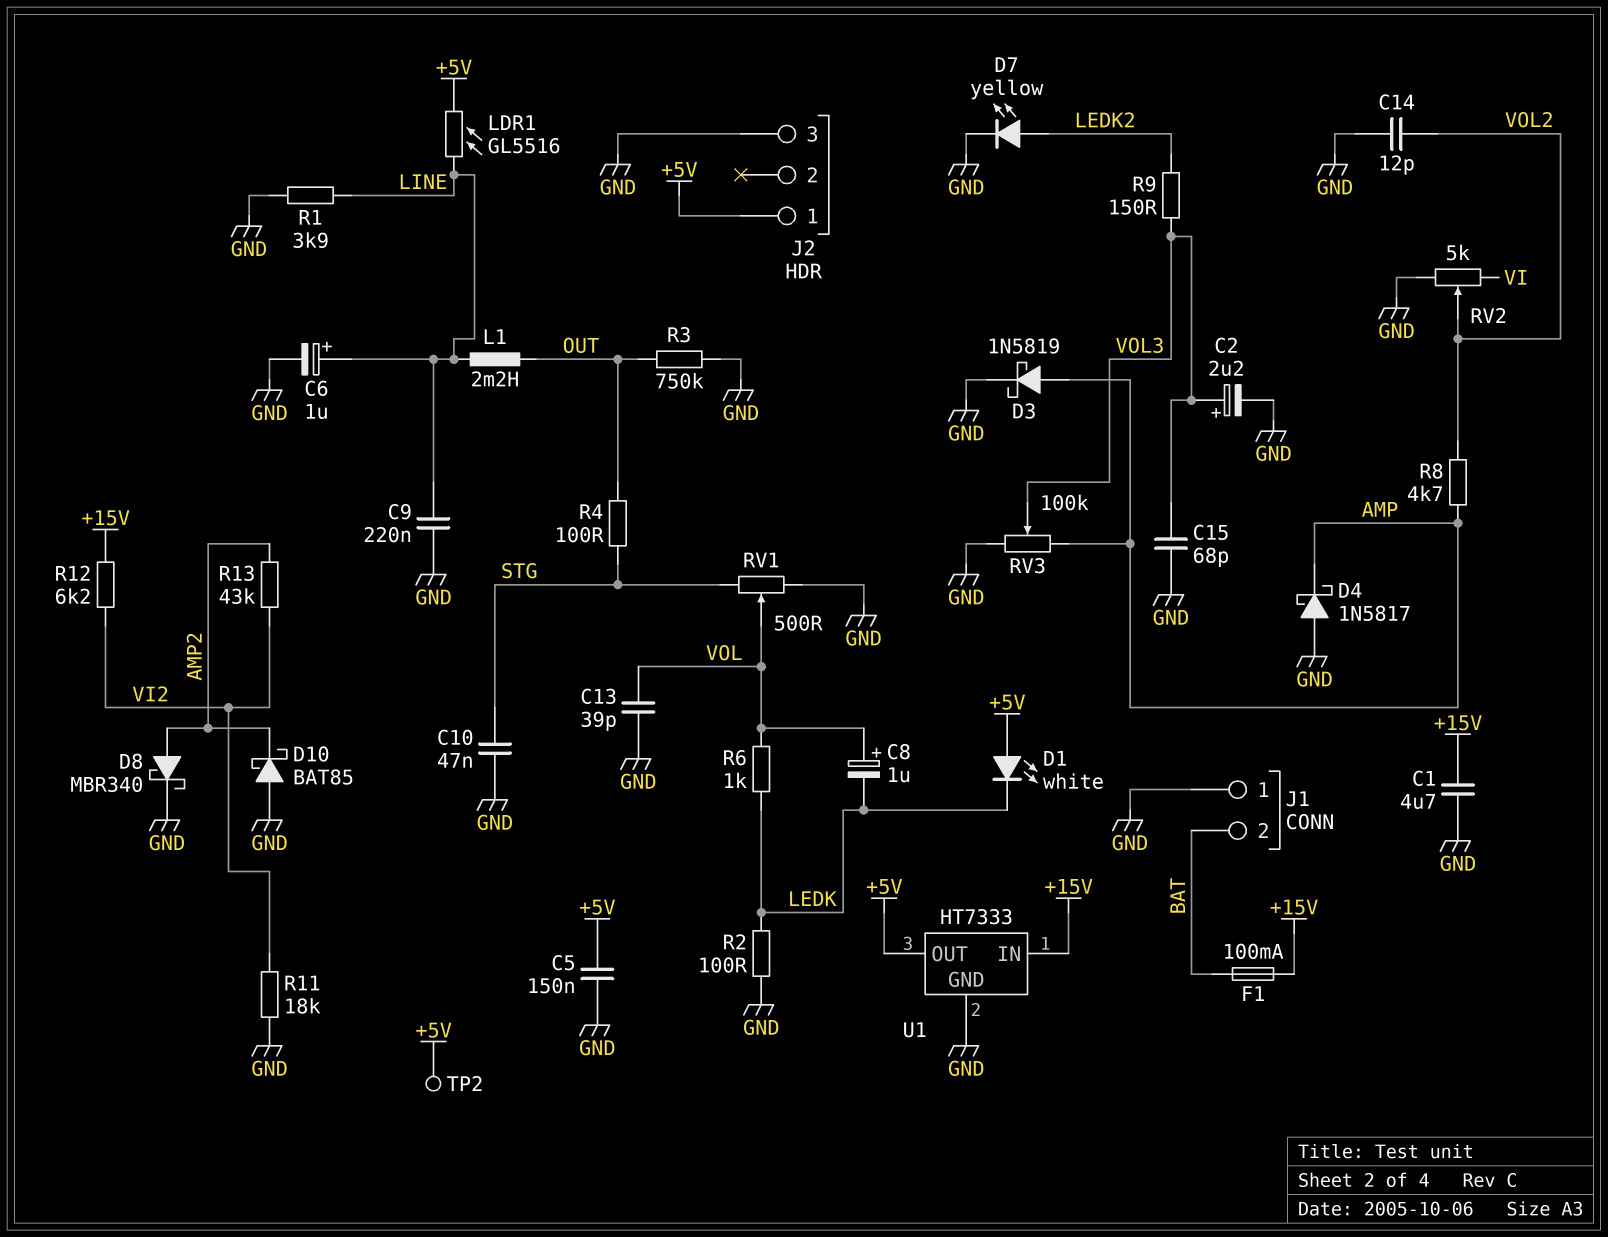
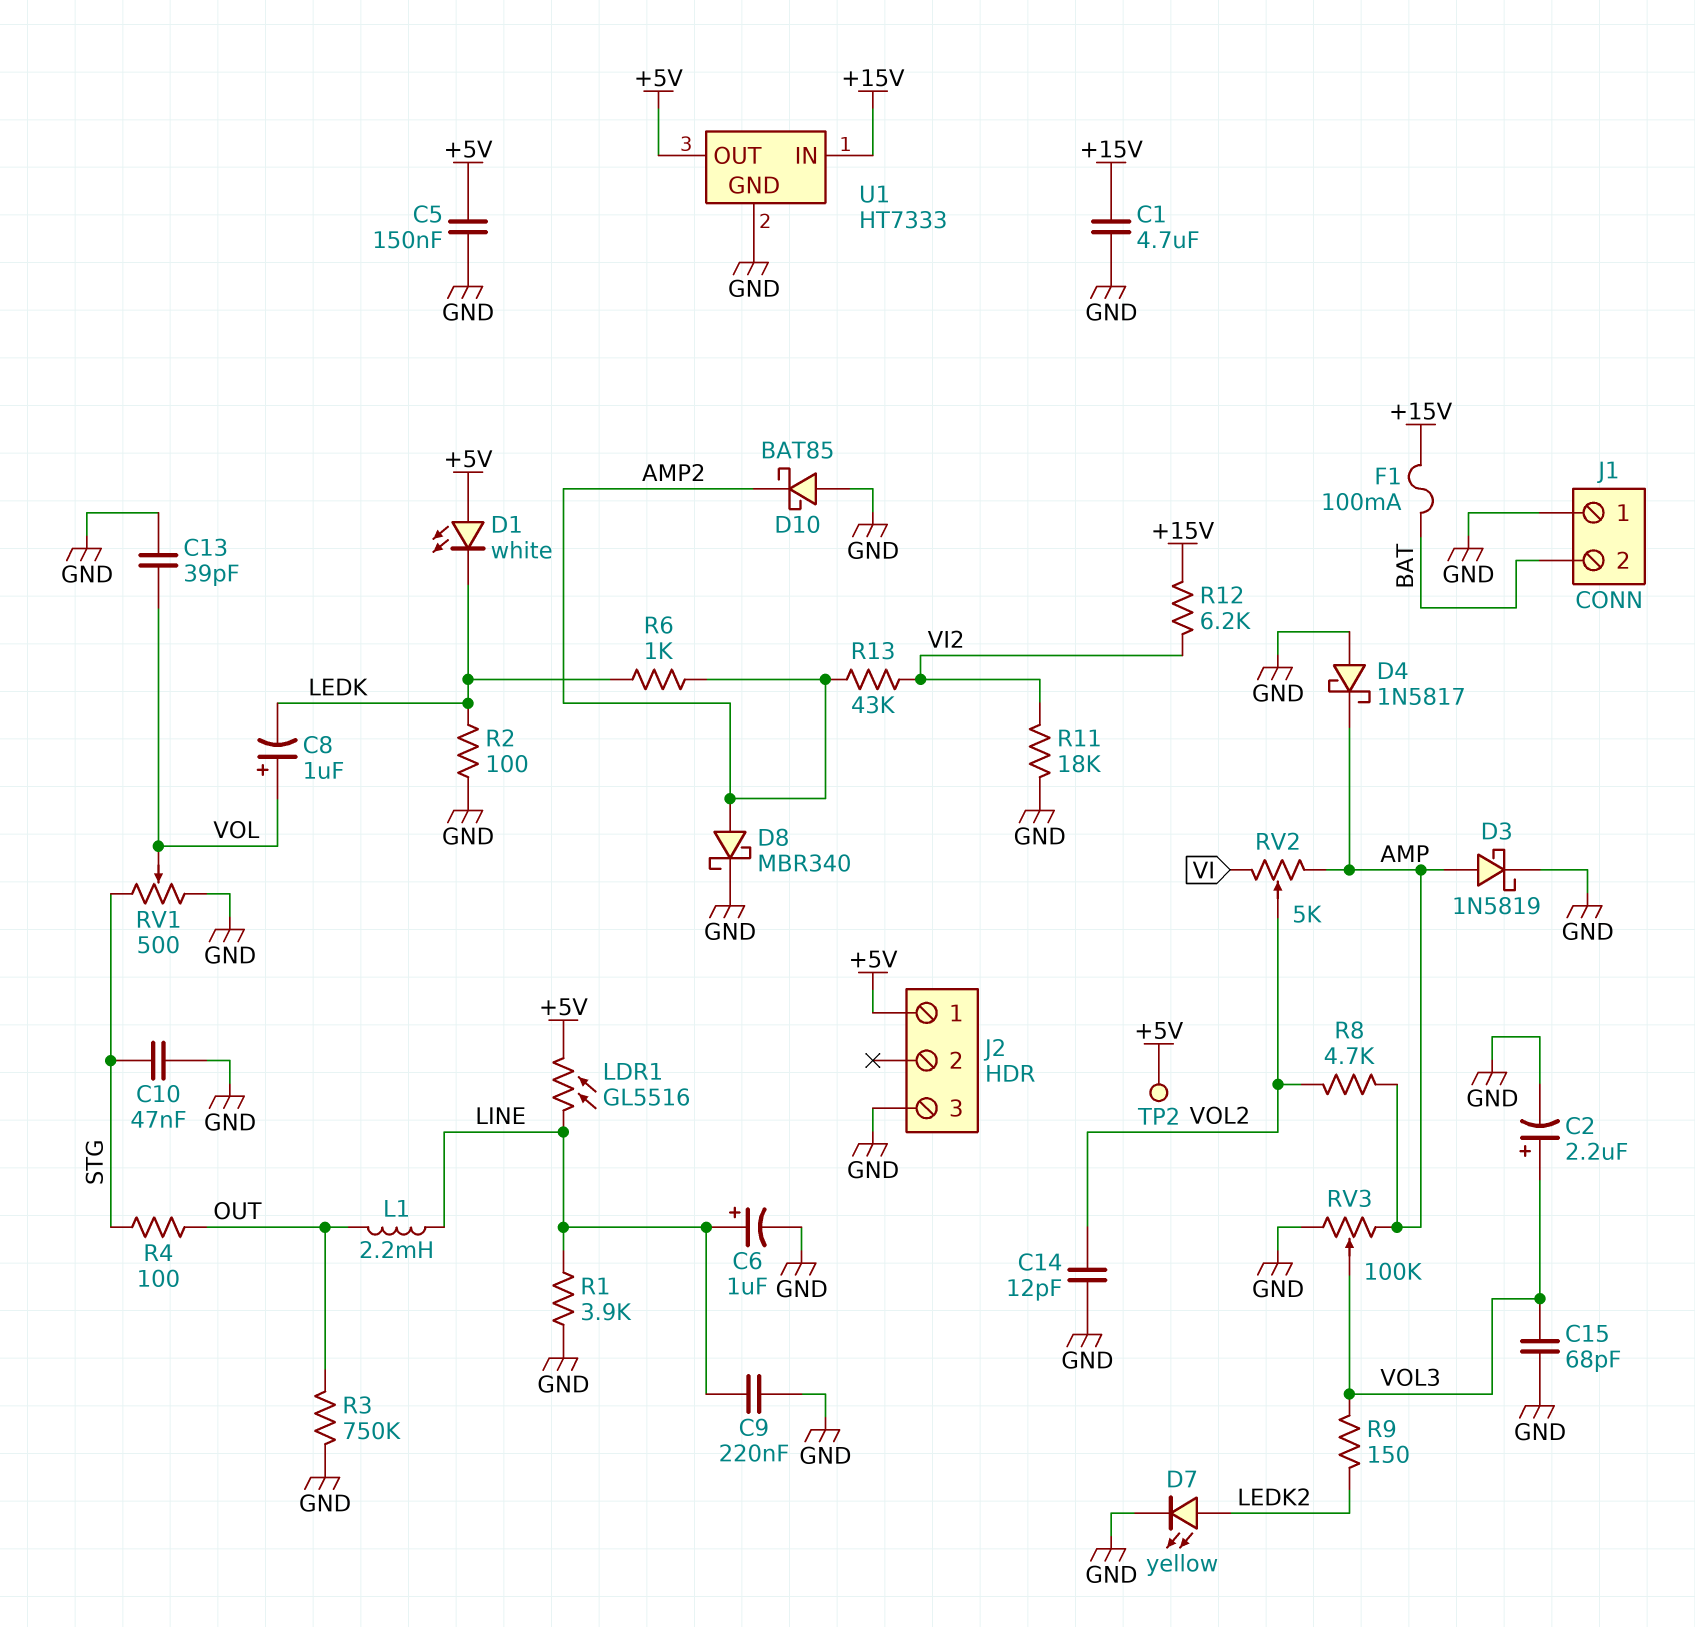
R6: 1k (LEDK, VOL) -> 1k (AMP2, LEDK)
RV2: 5k (GND, VI, wiper VOL2) -> 5k (AMP, VI, wiper VOL2)

